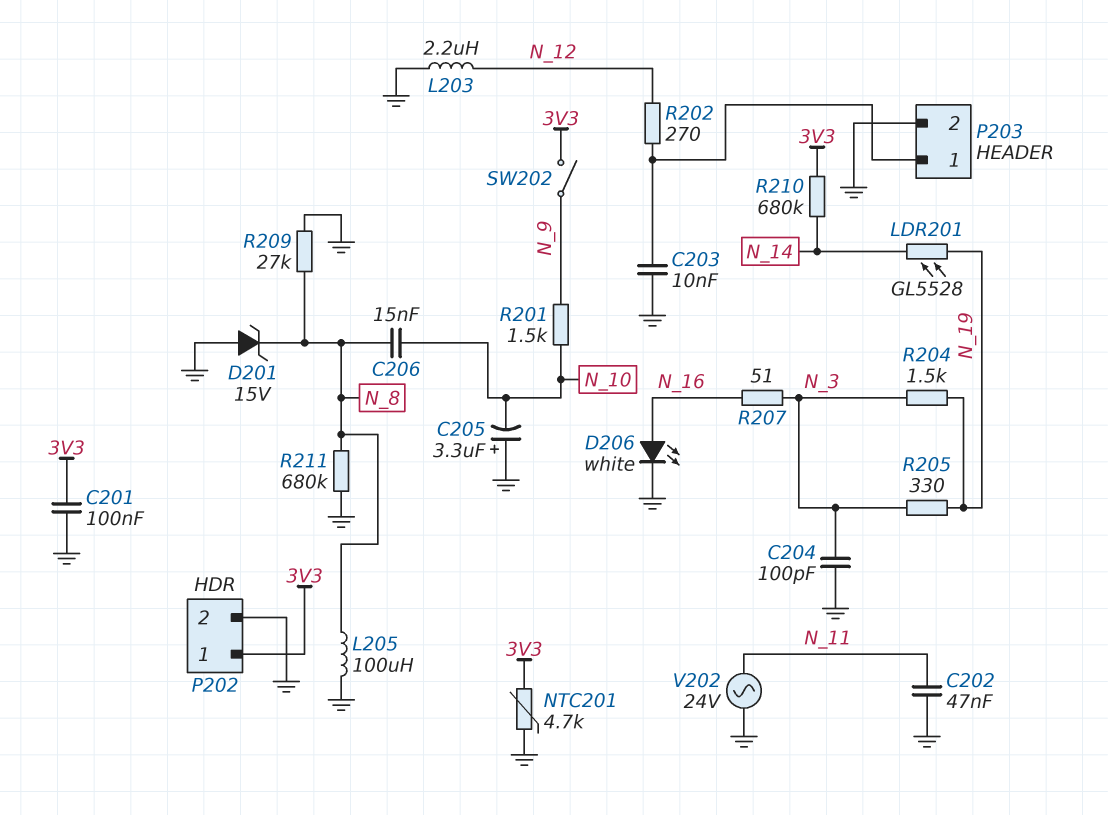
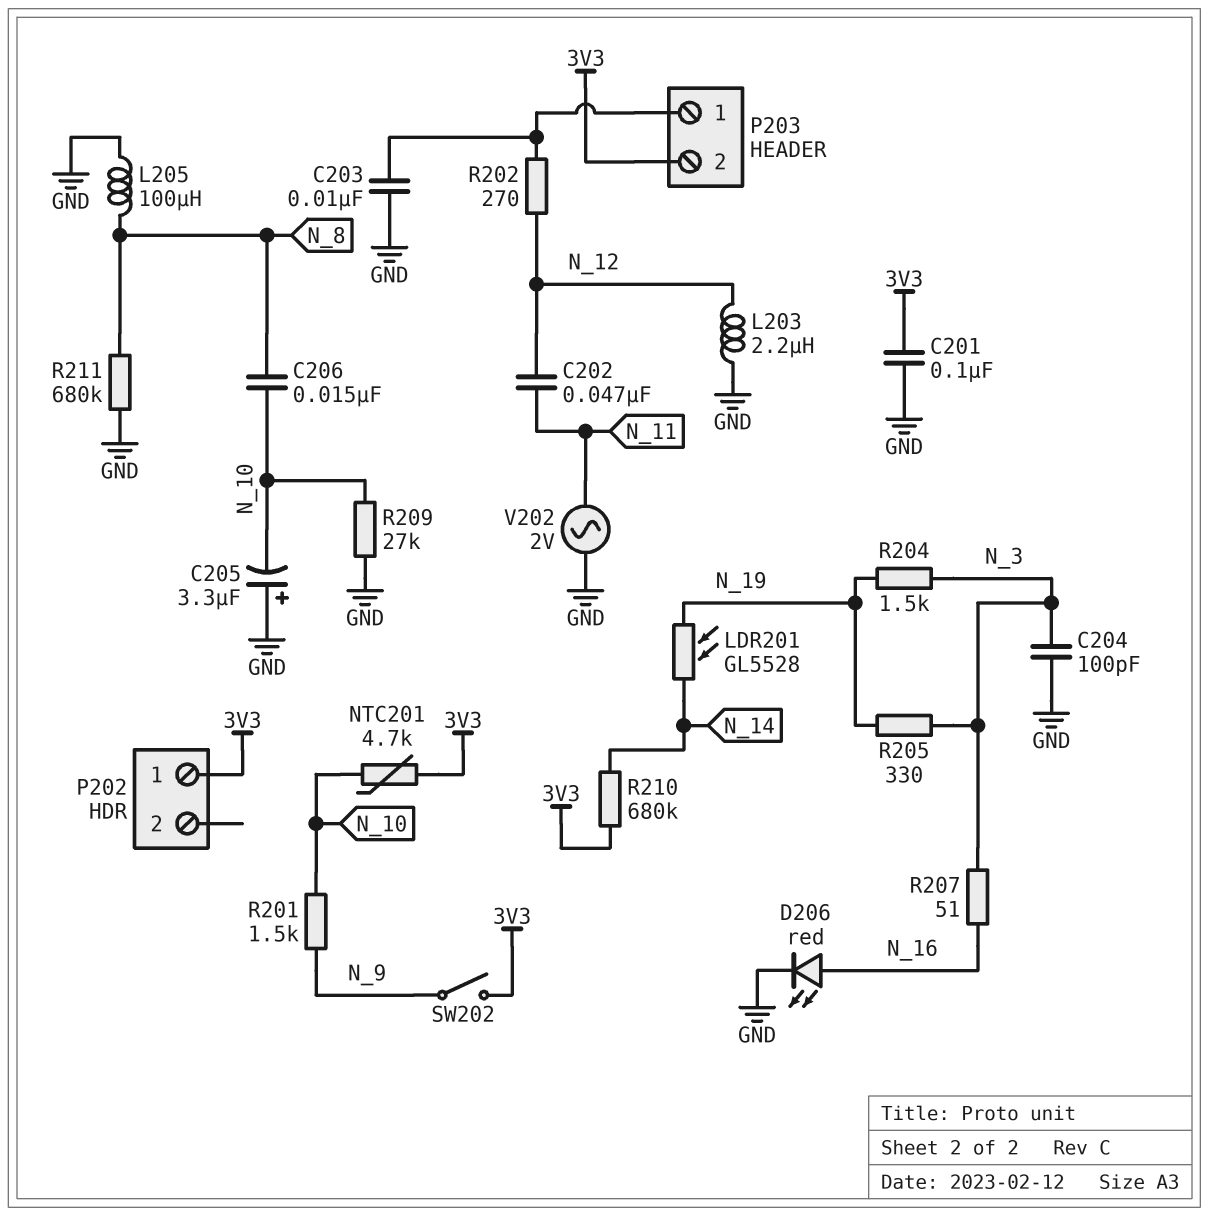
C202: 47nF (GND, N_11) -> 47nF (N_11, N_12)
D201: zener 15V (A GND, K N_8) -> none
D206: LED white (A N_16, K GND) -> LED red (A N_16, K GND)
NTC201: 4.7k (3V3, GND) -> 4.7k (3V3, N_10)
P202 pin 2: GND -> none
P203 pin 2: GND -> 3V3
R209: 27k (GND, N_8) -> 27k (GND, N_10)
V202: AC 24V (GND, N_11) -> AC 2V (GND, N_11)

